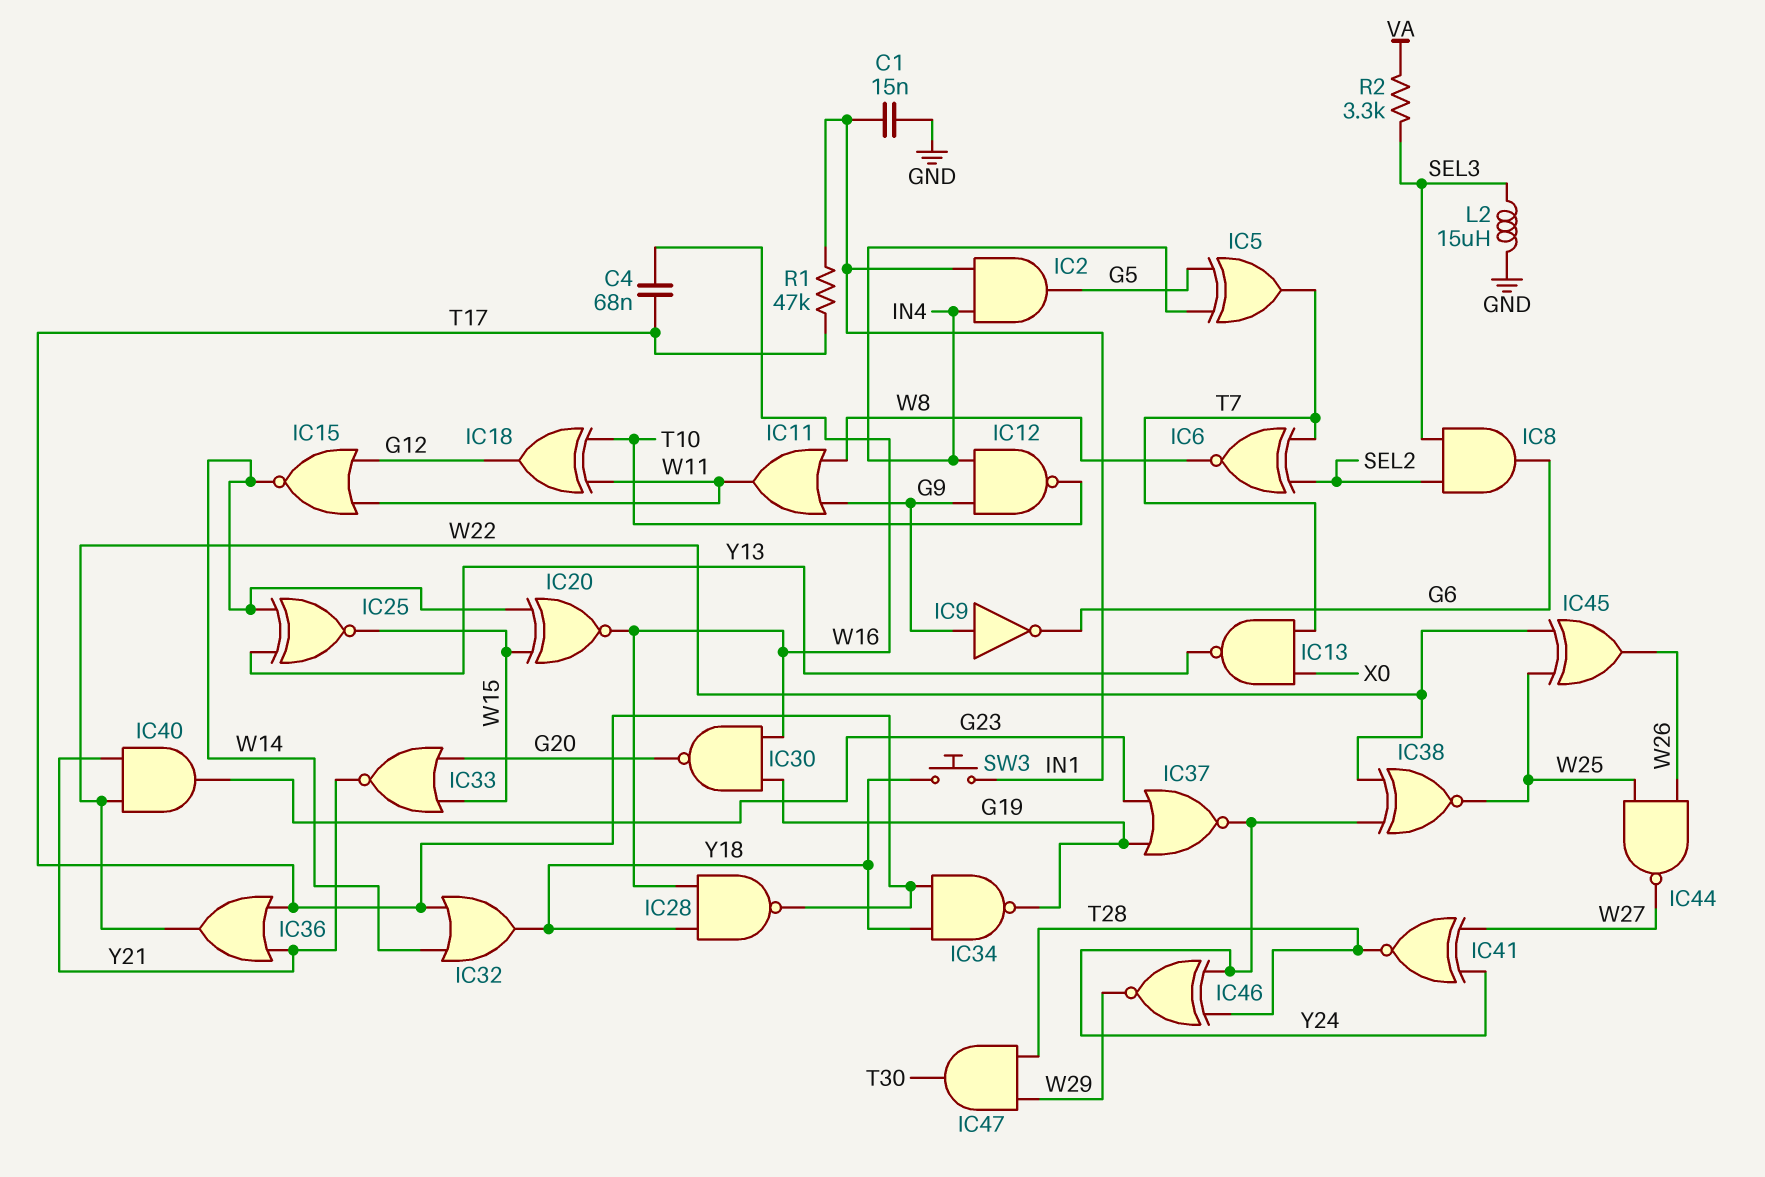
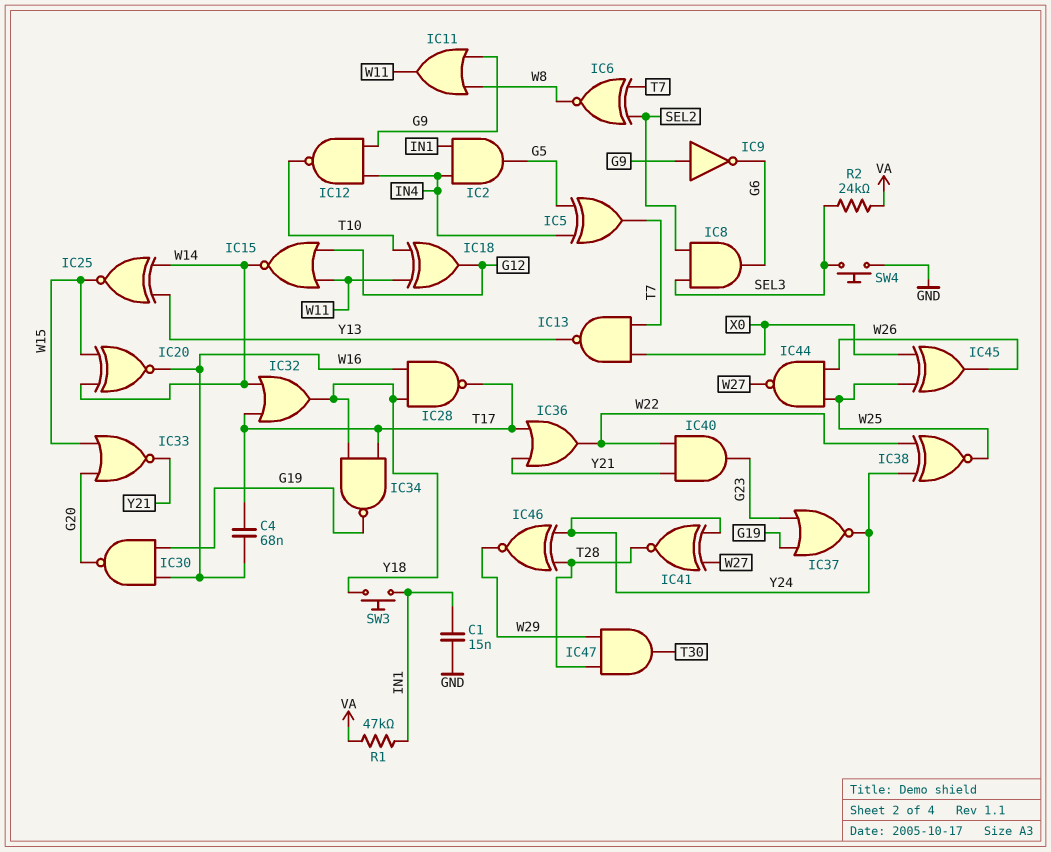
IC45: XOR (in W22, in W25, out W26) -> XOR (in W25, in X0, out W26)
L2: 15uH (GND, SEL3) -> none
R1: 47k (IN1, T17) -> 47k (IN1, VA)
R2: 3.3k (SEL3, VA) -> 24k (SEL3, VA)
SW4: none -> button (GND, SEL3)

